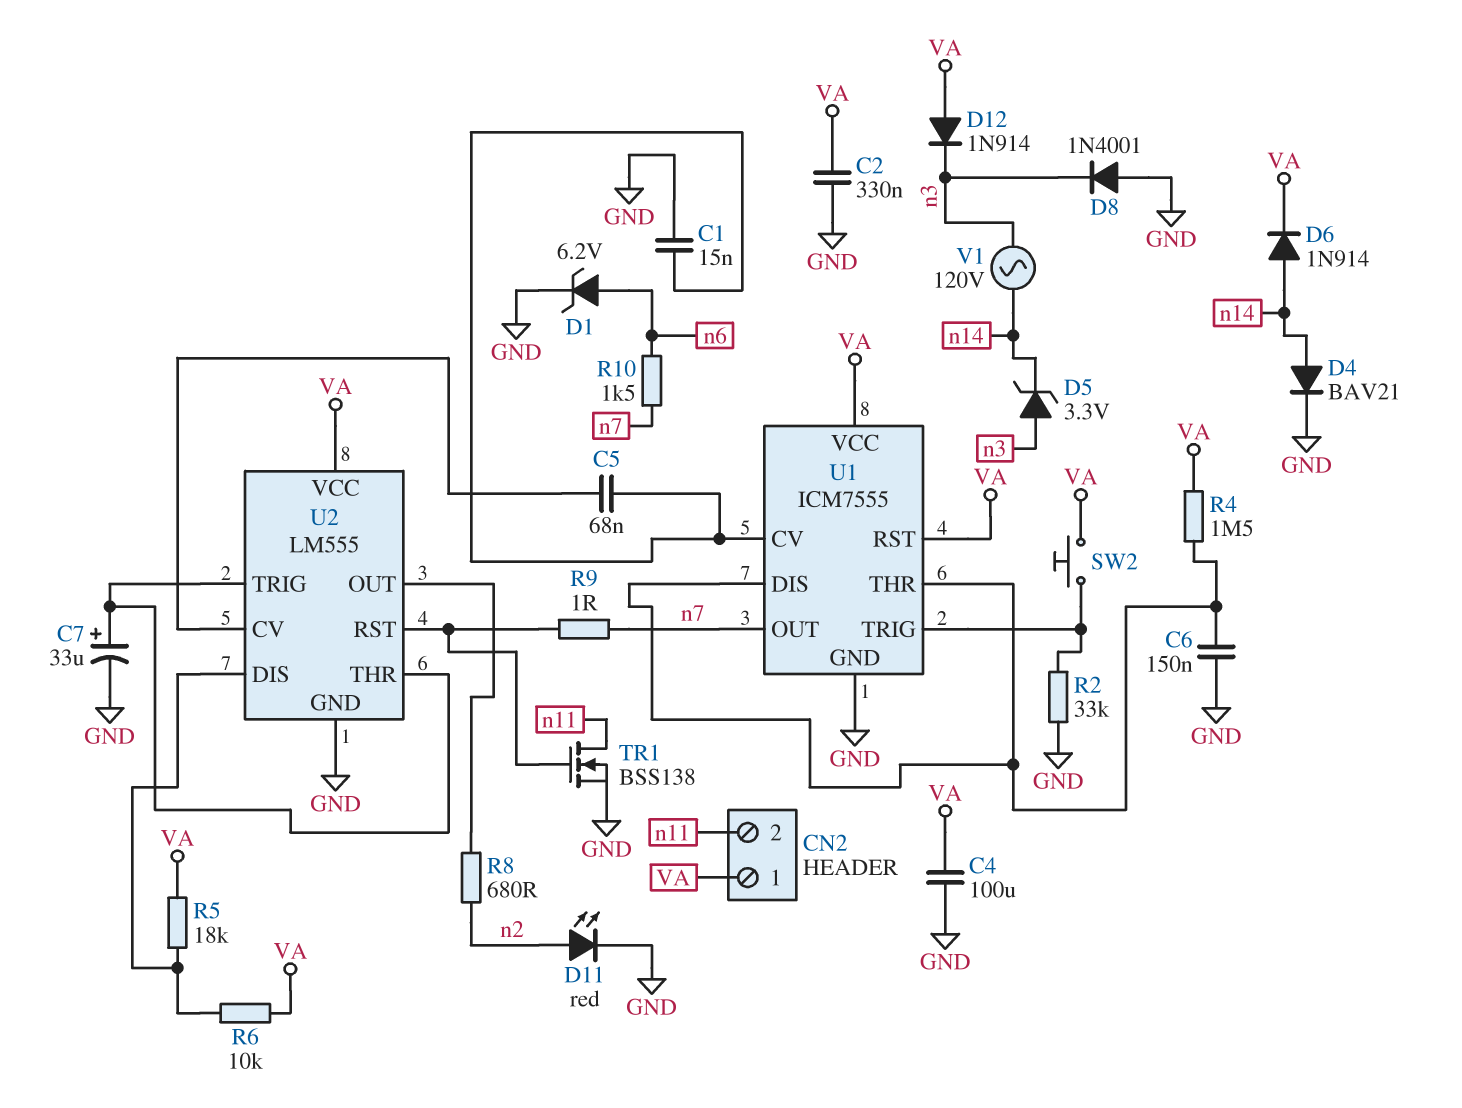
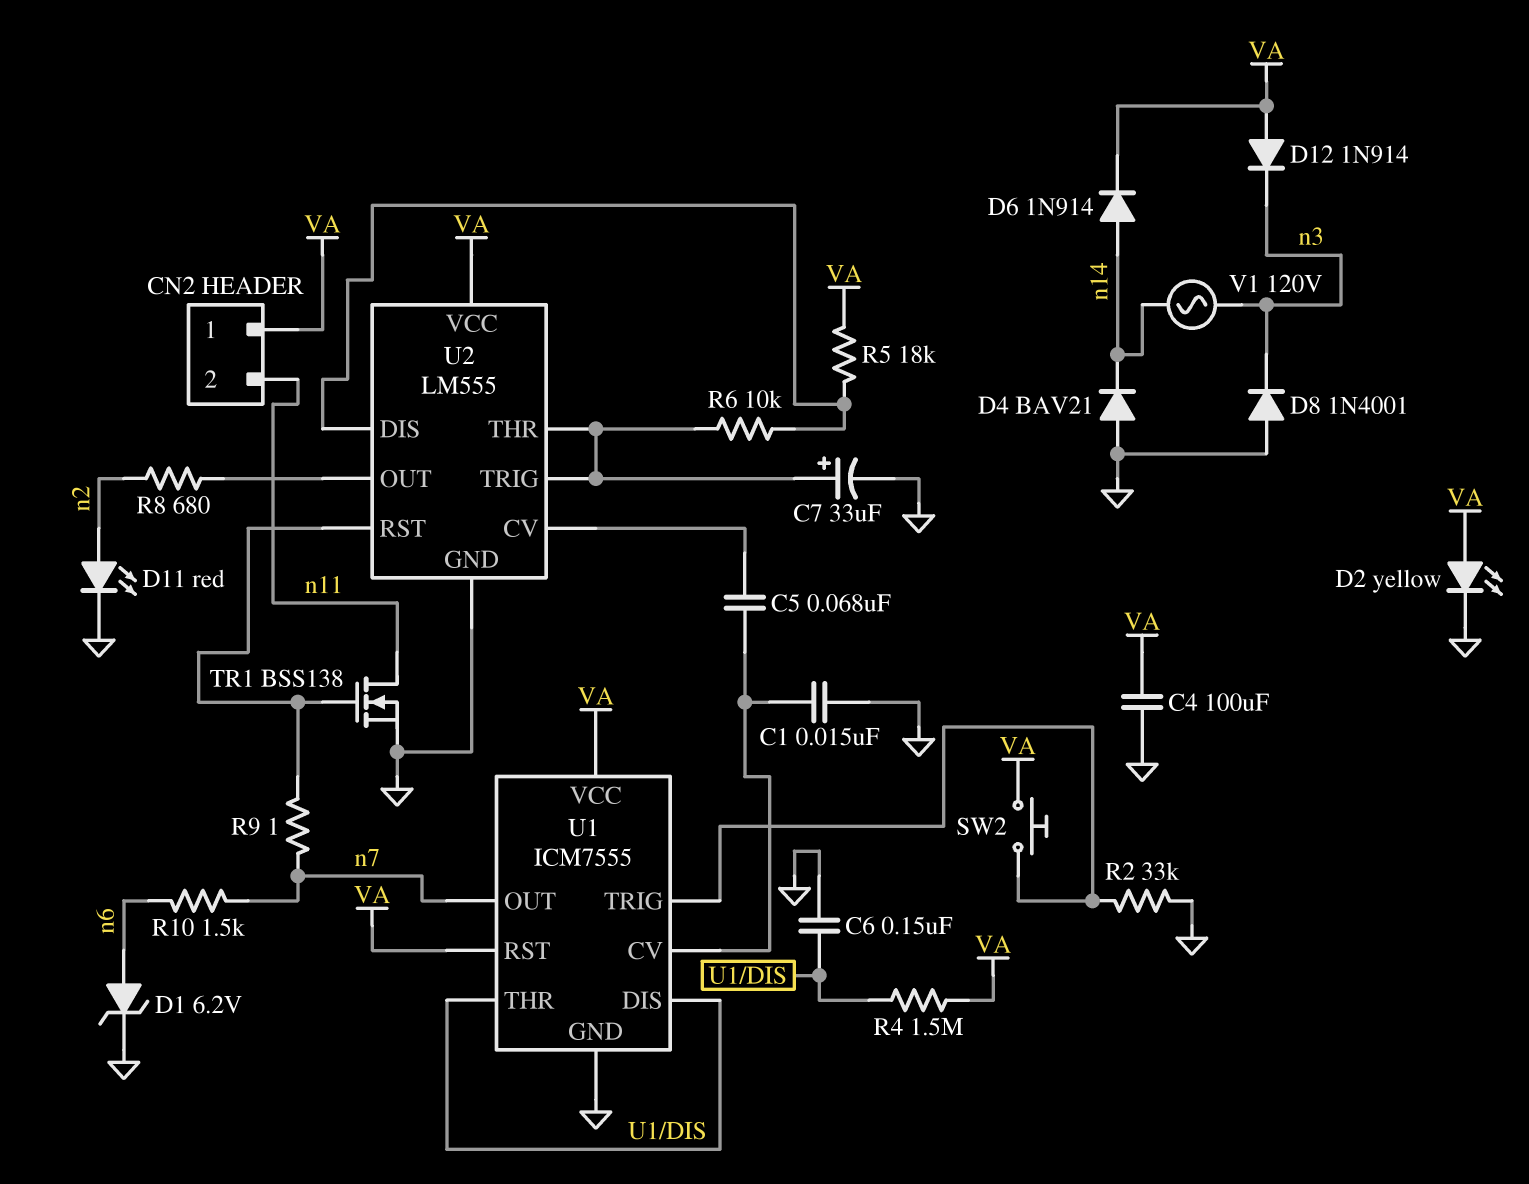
C2: 330nF (GND, VA) -> none
D2: none -> LED yellow (A VA, K GND)
D4: diode BAV21 (A n14, K GND) -> diode BAV21 (A GND, K n14)
D5: zener 3.3V (A n3, K n14) -> none
R6: 10k (U2/DIS, VA) -> 10k (U2/DIS, U2/THR)

